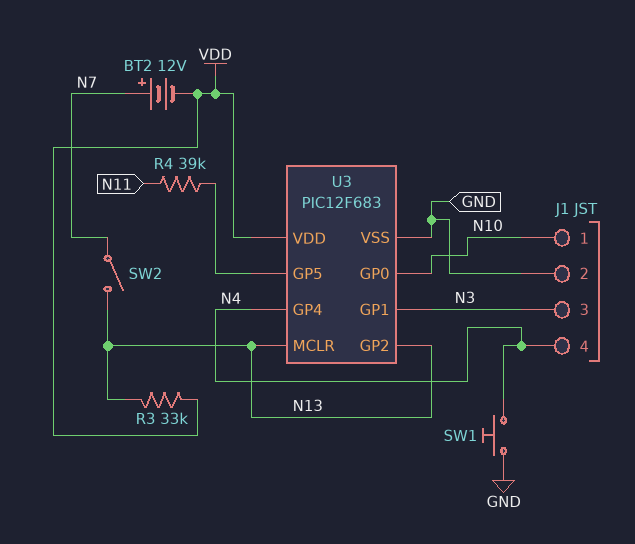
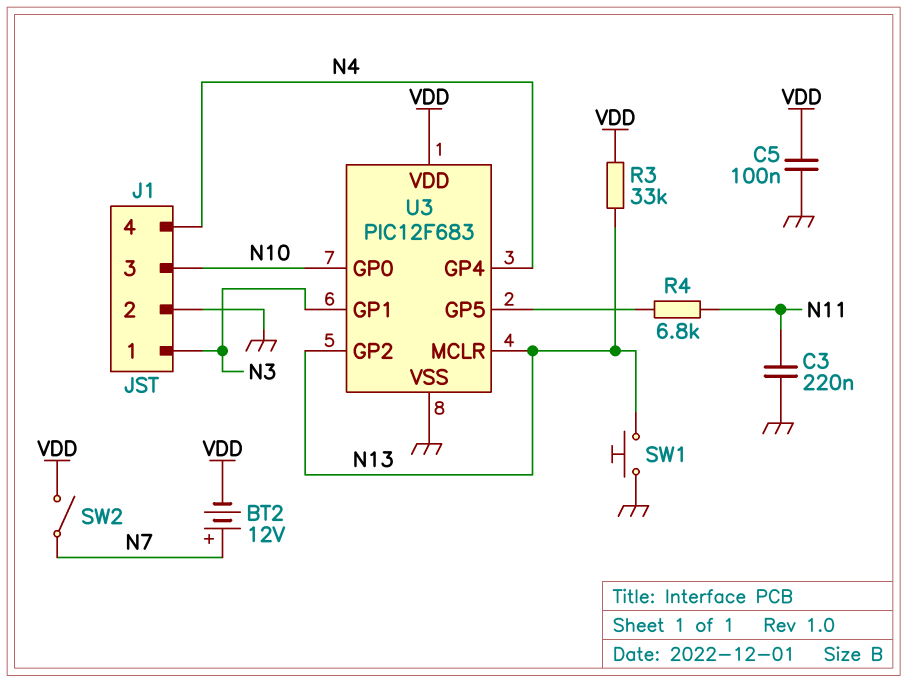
C3: none -> 220nF (GND, N11)
C5: none -> 100nF (GND, VDD)
J1 pin 1: N10 -> N3
J1 pin 3: N3 -> N10
R4: 39k (N11, U3/GP5) -> 6.8k (N11, U3/GP5)
SW1: button (GND, N4) -> button (GND, N13)
SW2: switch (N7, N13) -> switch (N7, VDD)

